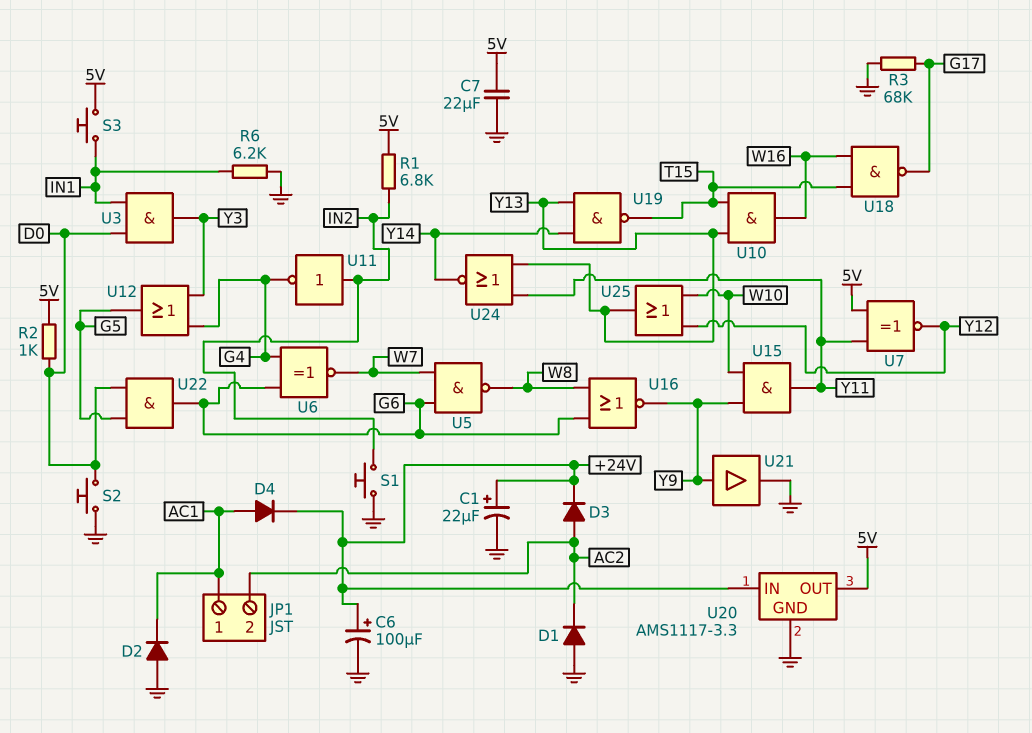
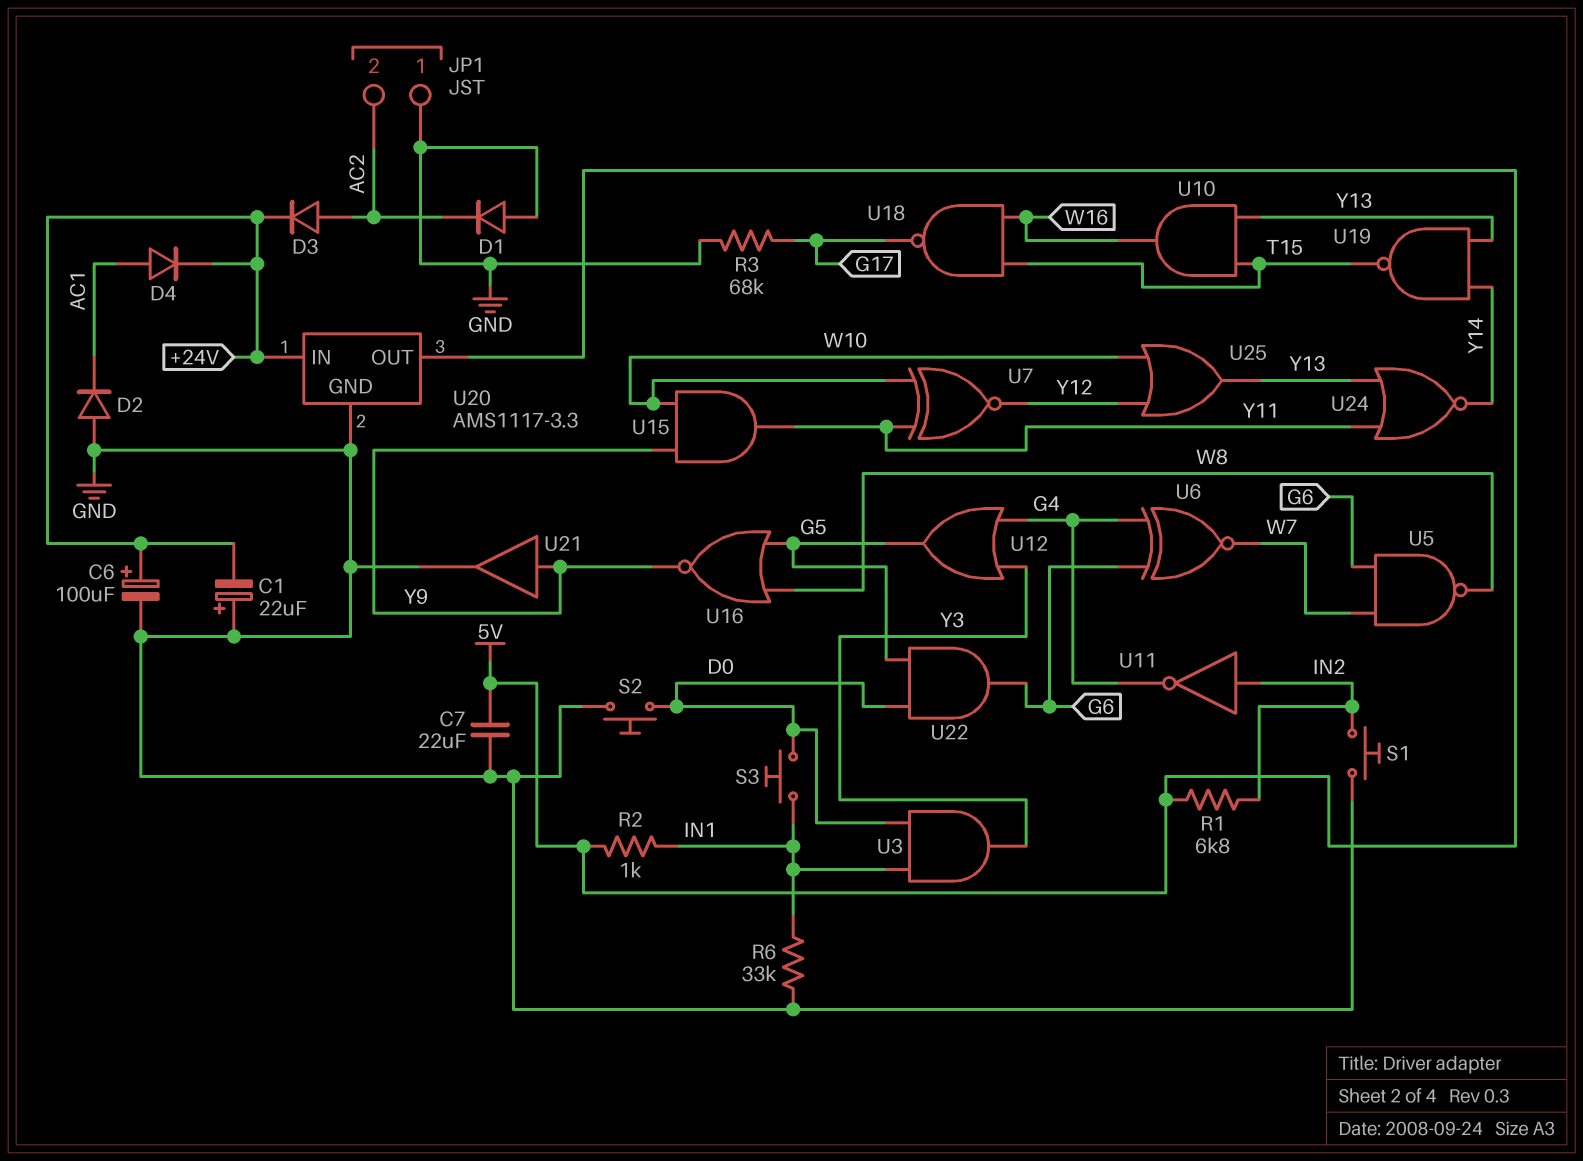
C1: 22uF (plus +24V, minus GND) -> 22uF (plus GND, minus +24V)
JP1 pin 1: AC1 -> GND
R2: 1k (5V, D0) -> 1k (5V, IN1)
R6: 6.2k (GND, IN1) -> 33k (GND, IN1)
S3: button (5V, IN1) -> button (D0, IN1)
U7: XNOR (in 5V, in Y11, out Y12) -> XNOR (in W10, in Y11, out Y12)
U16: NOR (in G6, in W8, out Y9) -> NOR (in G5, in W8, out Y9)

